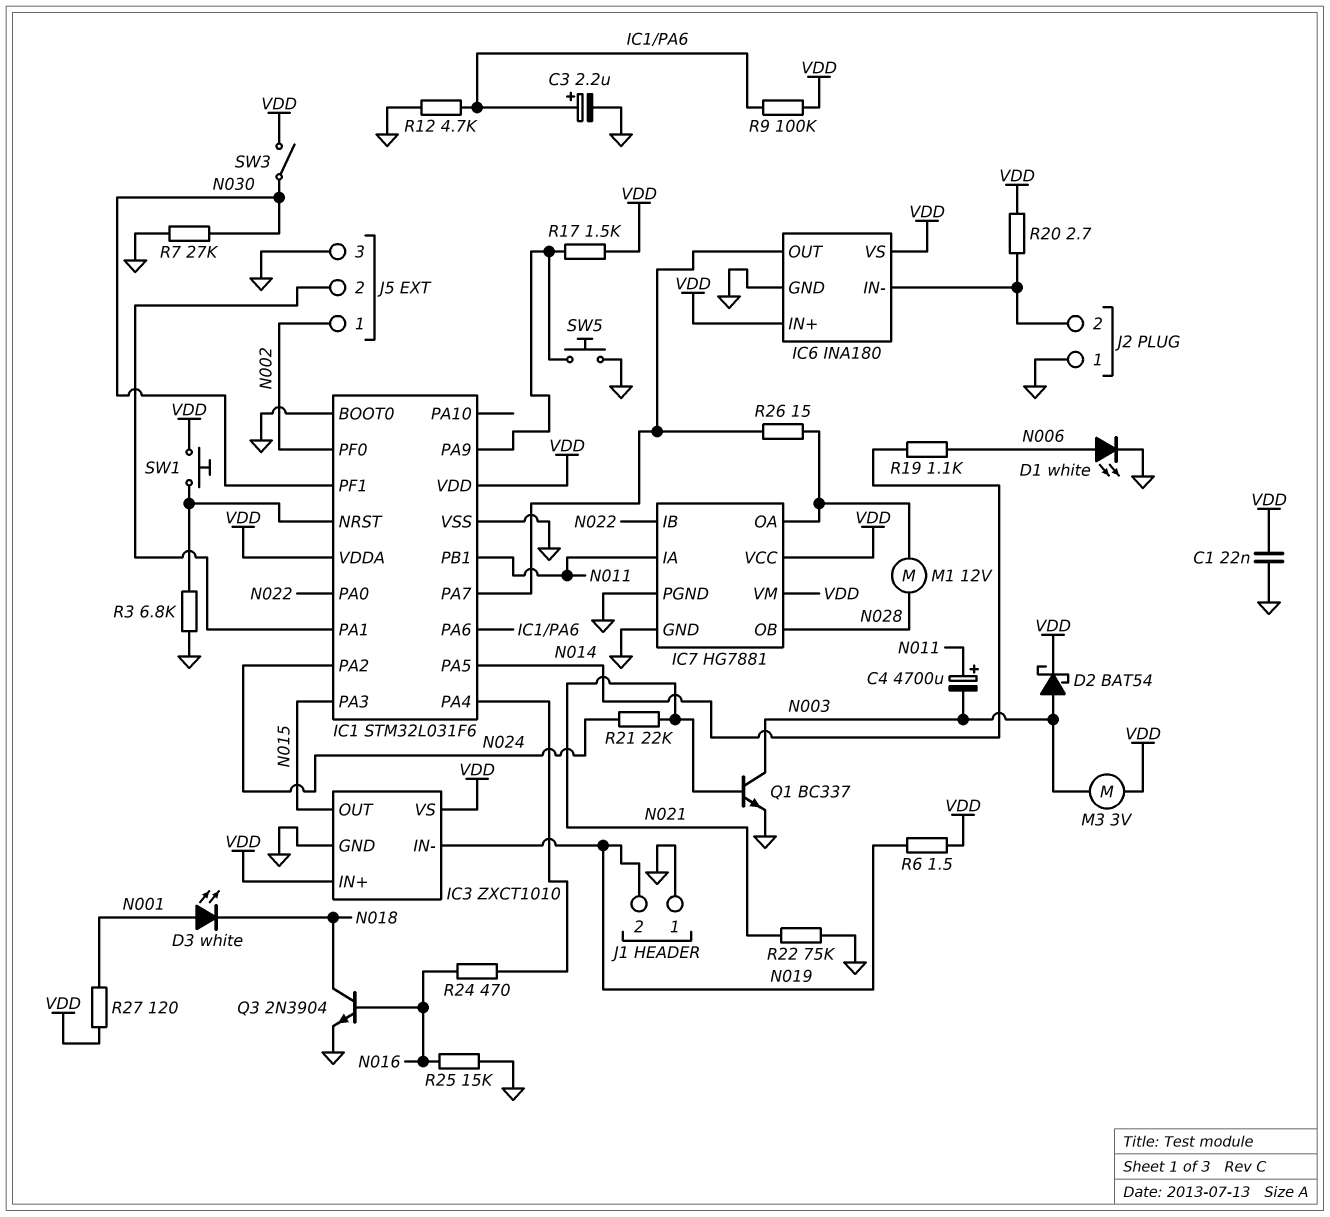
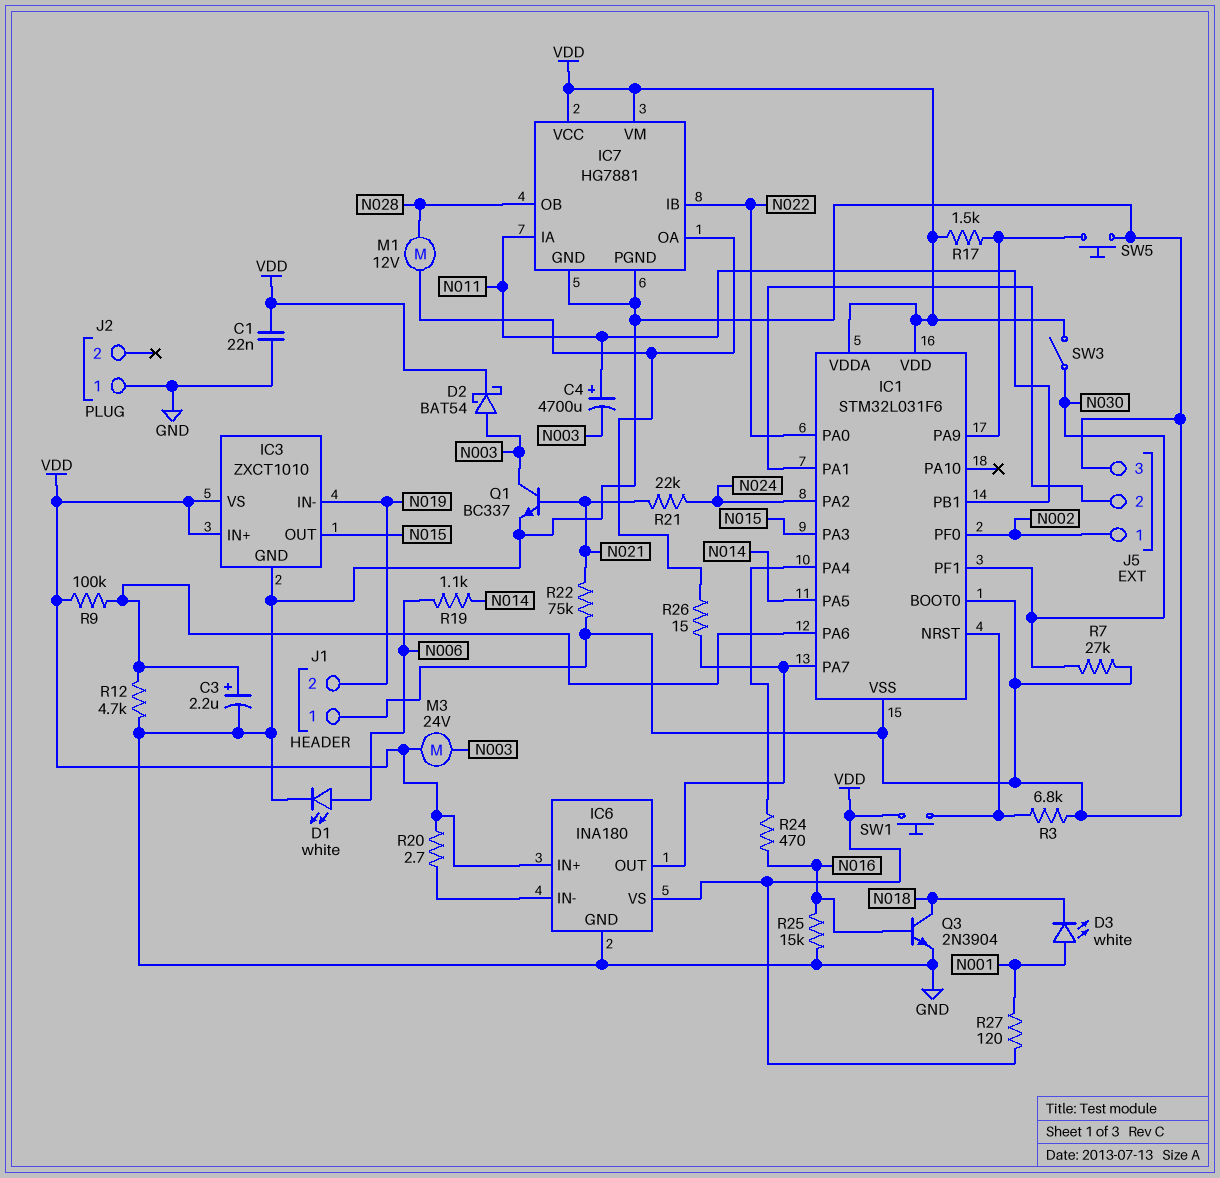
J2 pin 2: IC6/IN- -> none
M3: motor 3V (N003, VDD) -> motor 24V (N003, VDD)
R6: 1.5 (N019, VDD) -> none

